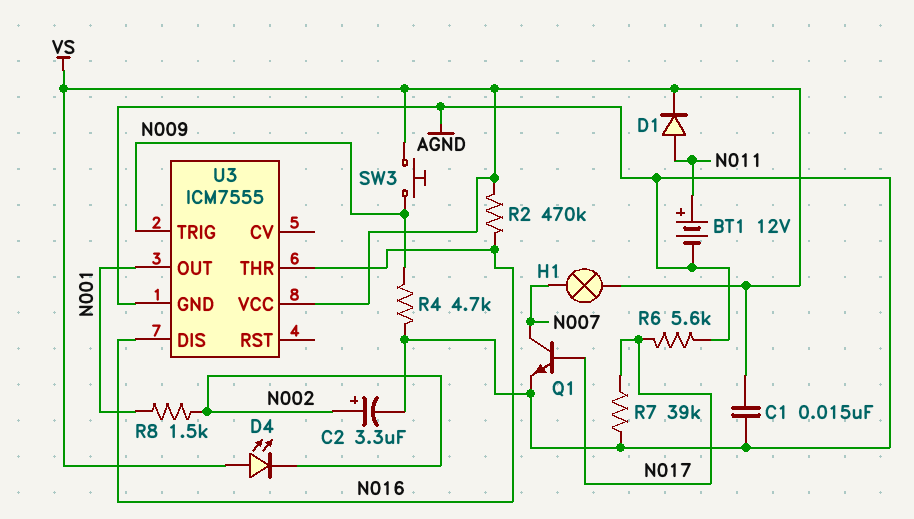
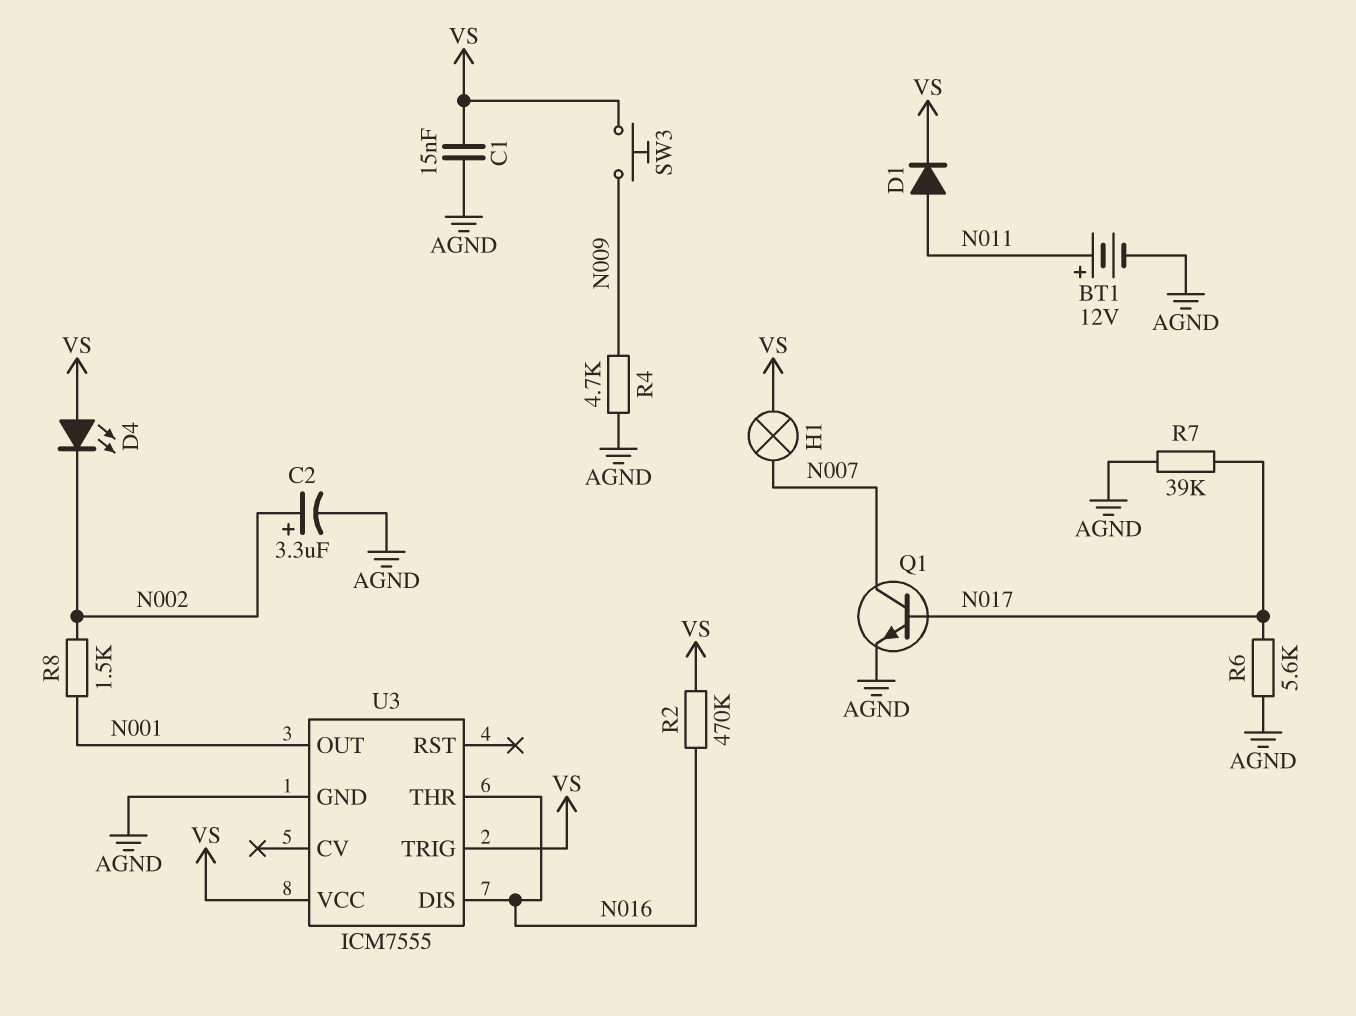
U3 pin TRIG: N009 -> VS

